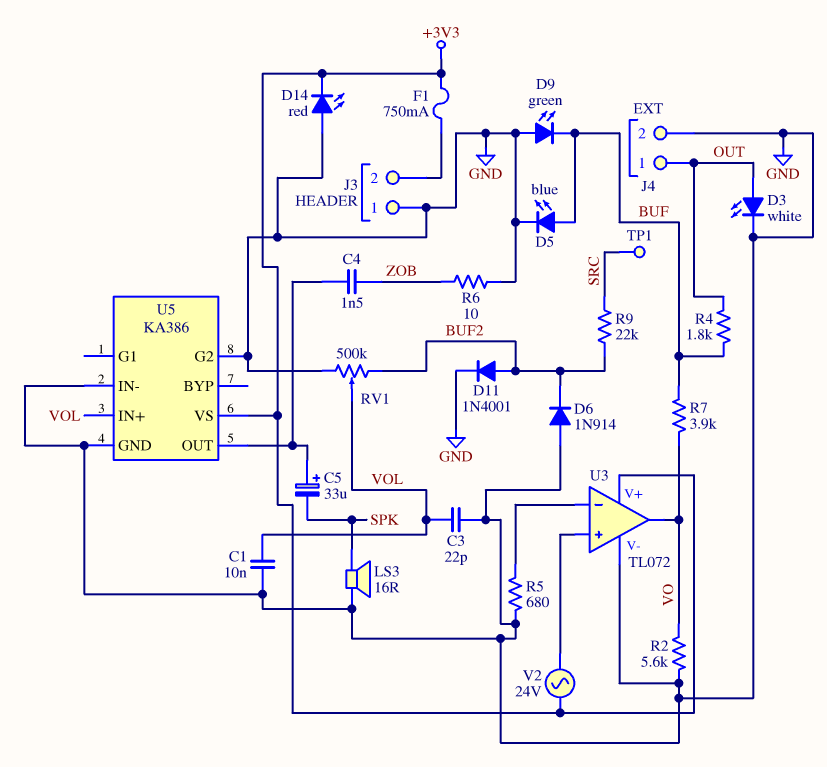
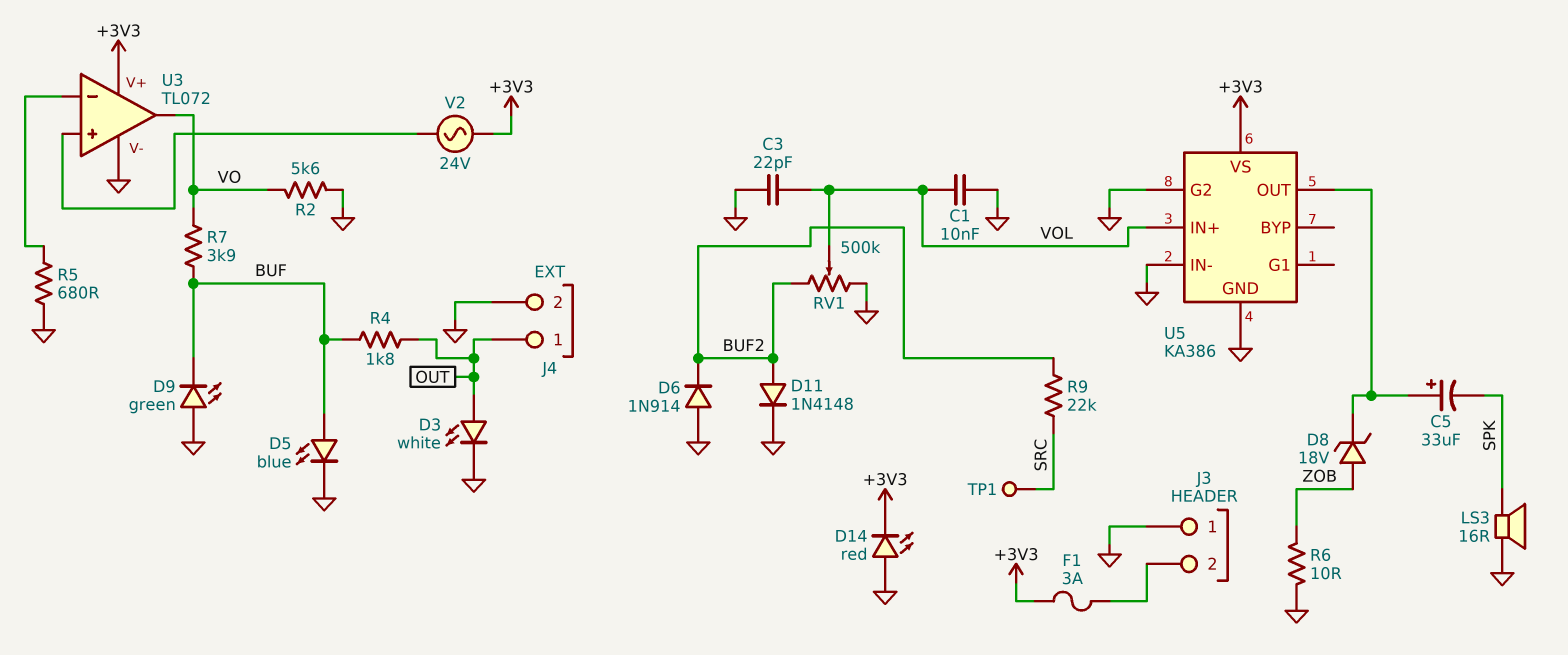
C4: 1.5nF (U5/OUT, ZOB) -> none
D8: none -> zener 18V (A ZOB, K U5/OUT)
D11: diode 1N4001 (A BUF2, K GND) -> diode 1N4148 (A BUF2, K GND)
F1: 750mA (+3V3, J3/2) -> 3A (+3V3, J3/2)

